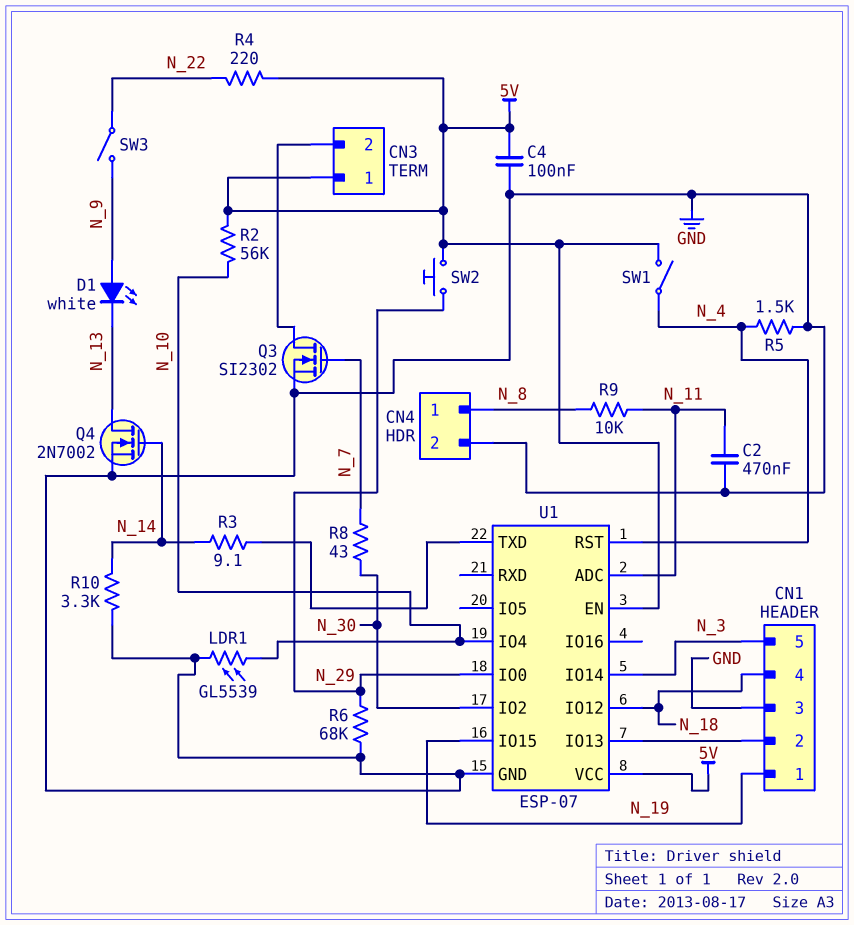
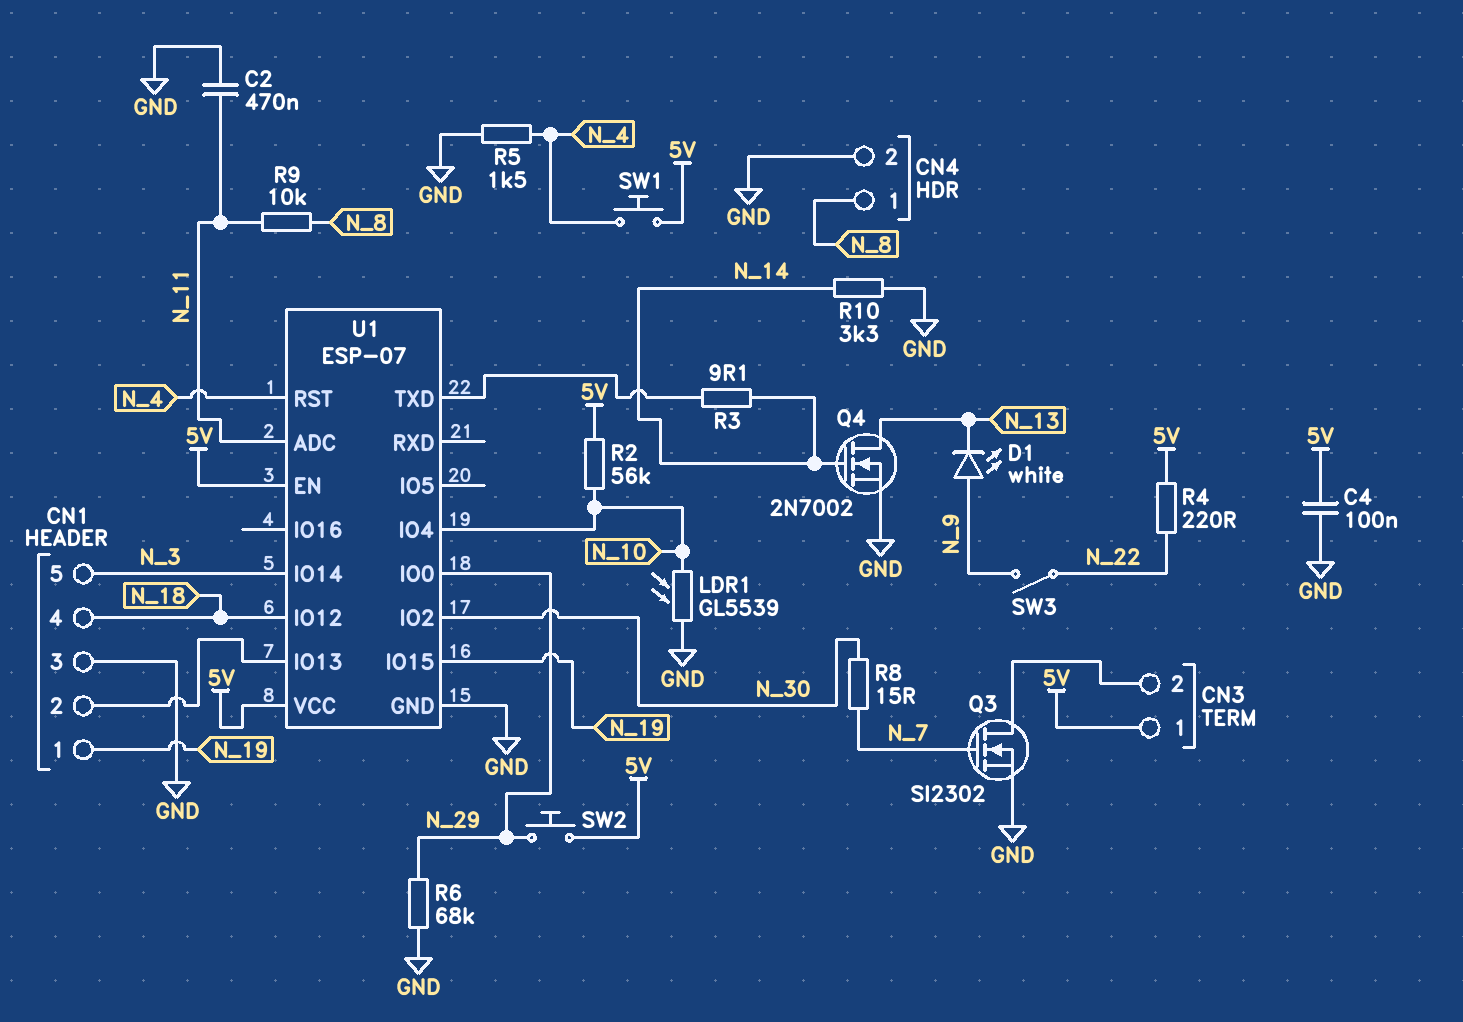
R8: 43 (N_7, N_30) -> 15 (N_7, N_30)
SW1: switch (5V, N_4) -> button (5V, N_4)

